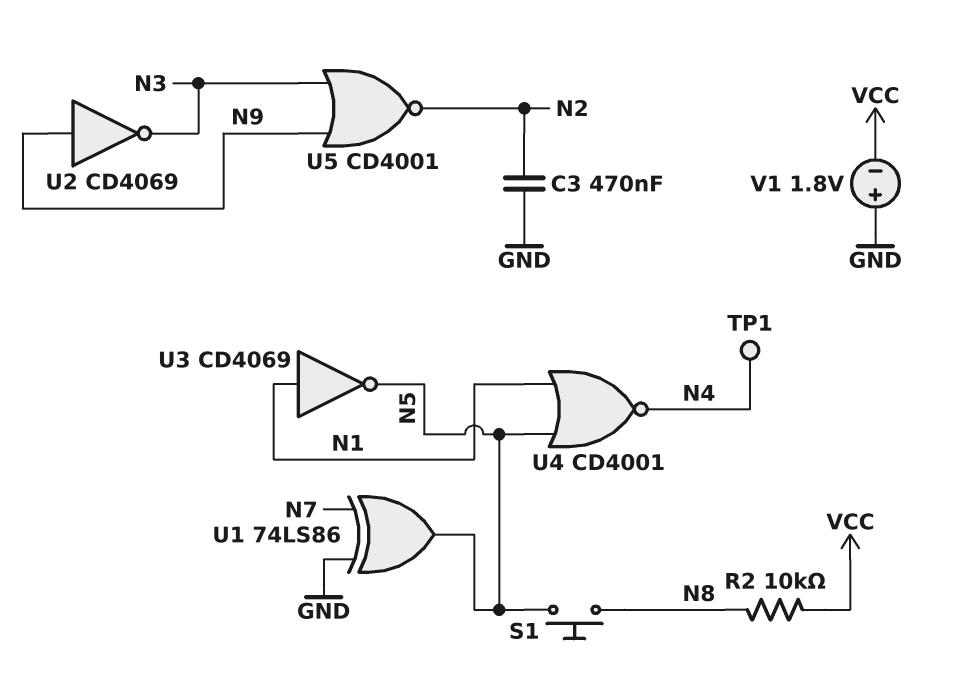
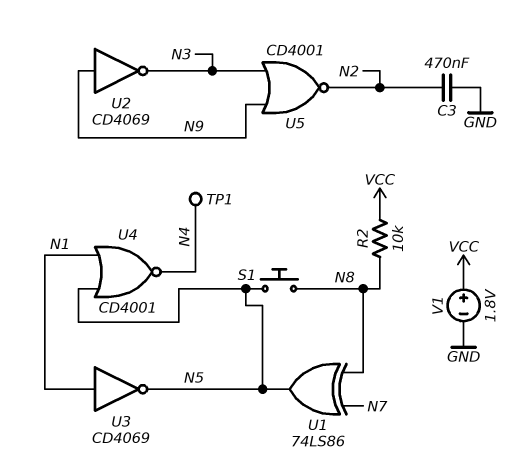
U1: XOR 74LS86 (in GND, in N7, out N5) -> XOR 74LS86 (in N7, in N8, out N5)
V1: 1.8V (plus GND, minus VCC) -> 1.8V (plus VCC, minus GND)

